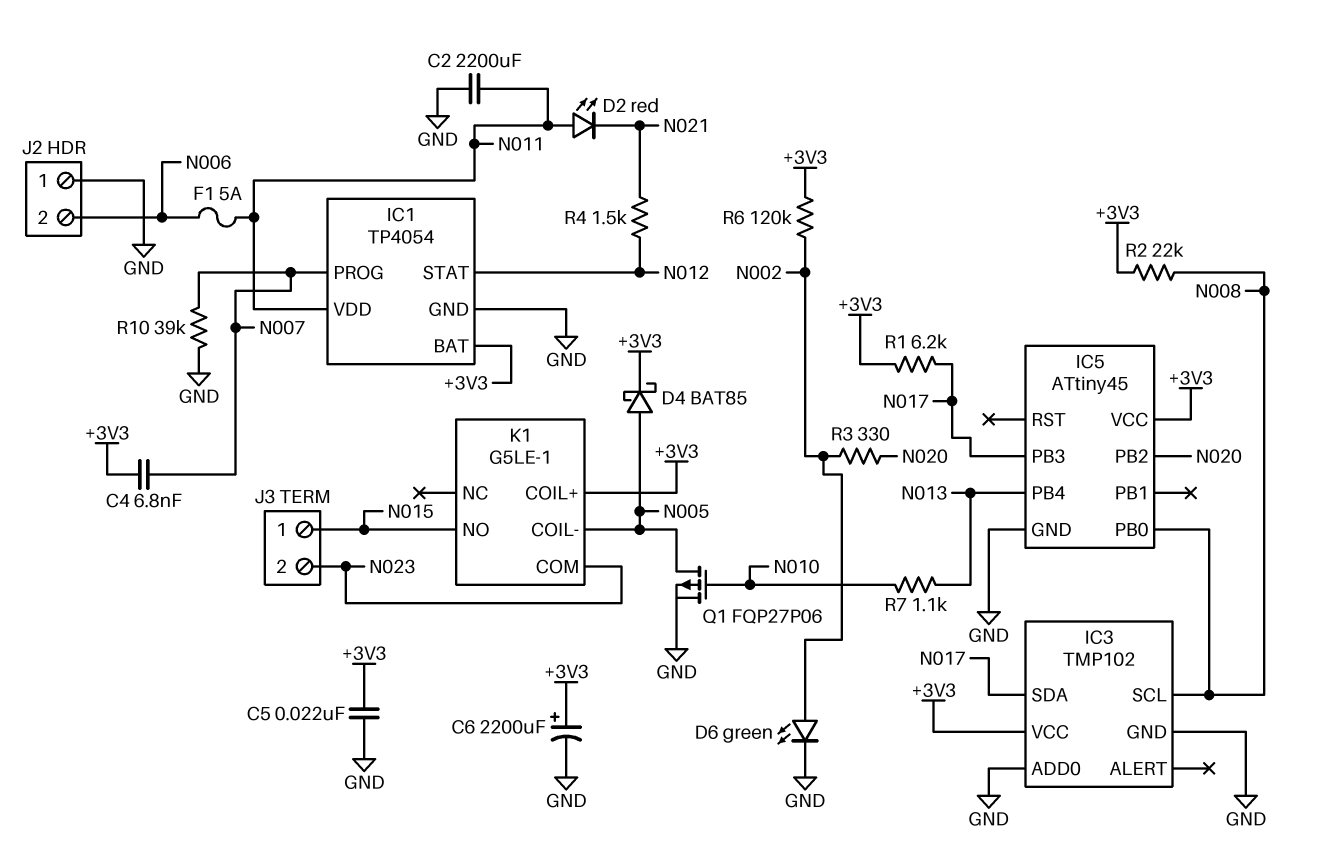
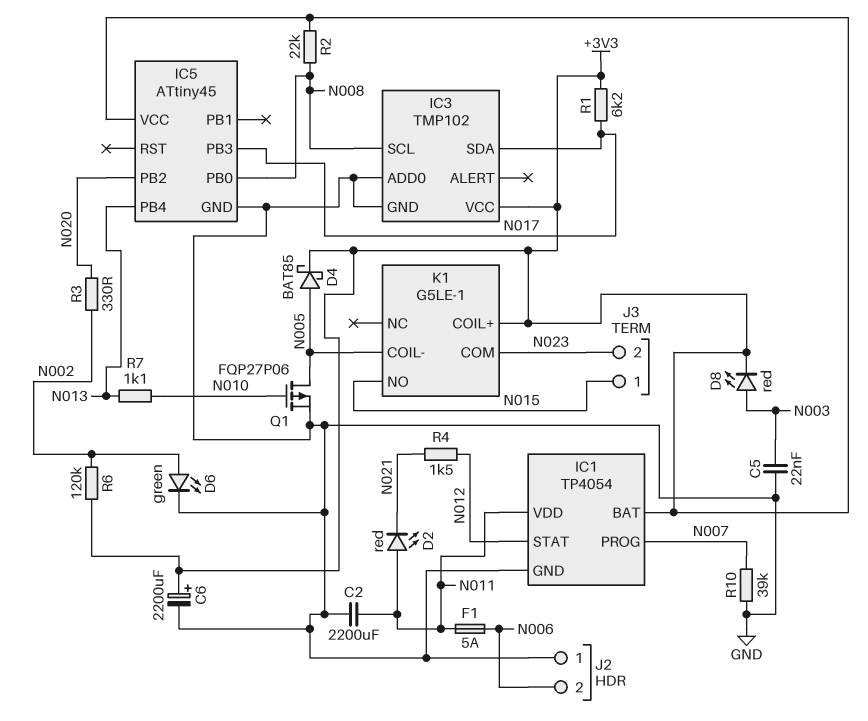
C4: 6.8nF (+3V3, N007) -> none
C5: 22nF (+3V3, GND) -> 22nF (GND, N003)
D8: none -> LED red (A N003, K +3V3)

